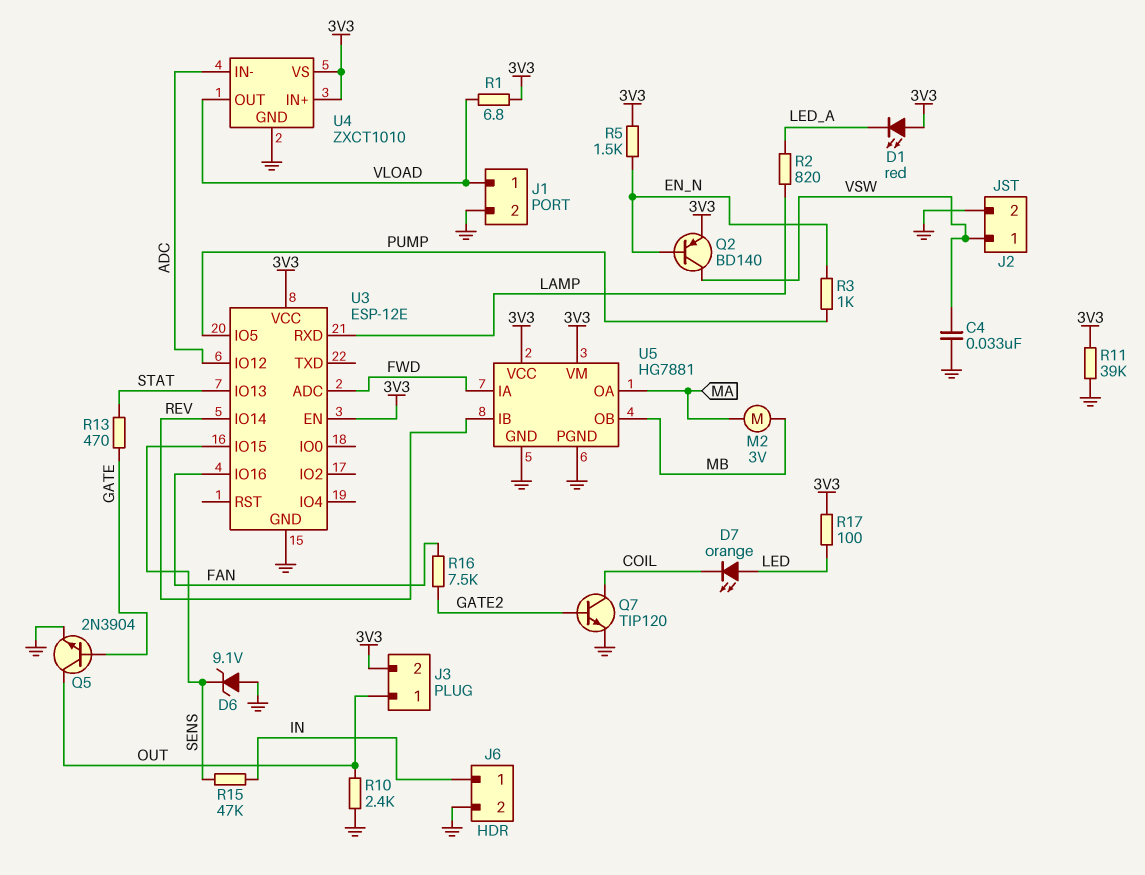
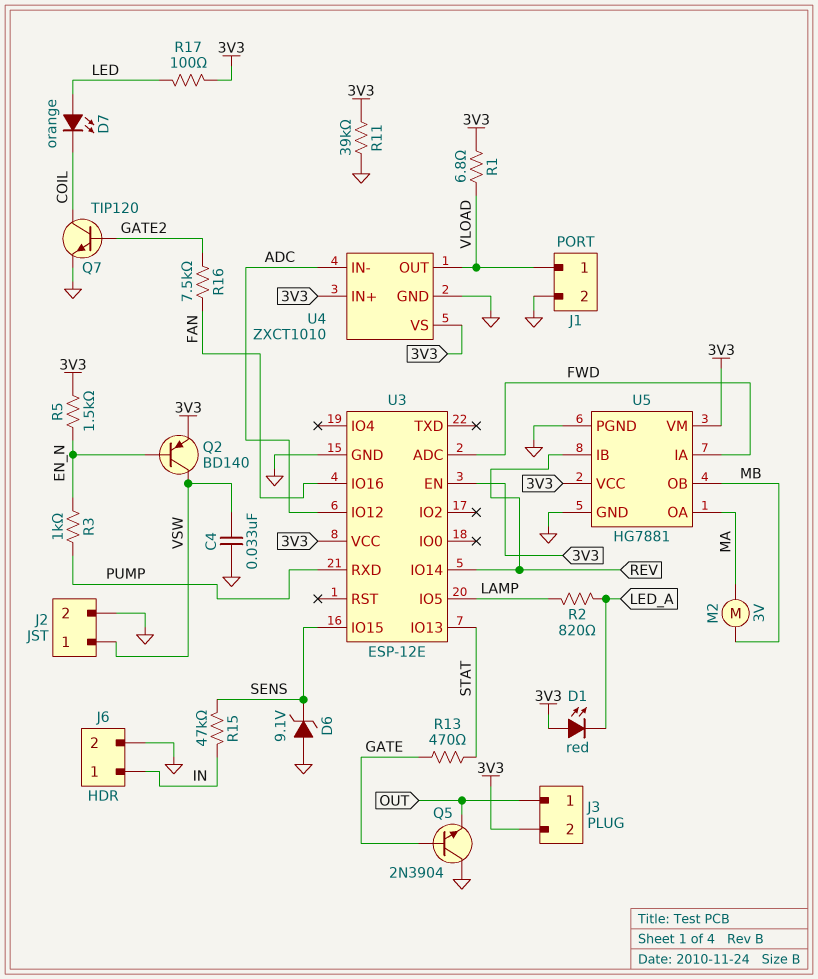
Q5: NPN 2N3904 (B GATE, C OUT, E GND) -> NPN 2N3904 (B GATE, C GND, E OUT)
R10: 2.4k (GND, OUT) -> none
U3 pin IO5: PUMP -> LAMP
U3 pin RXD: LAMP -> PUMP

